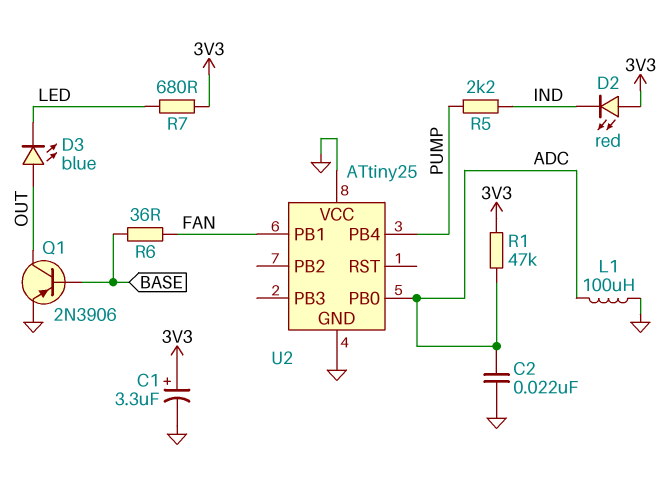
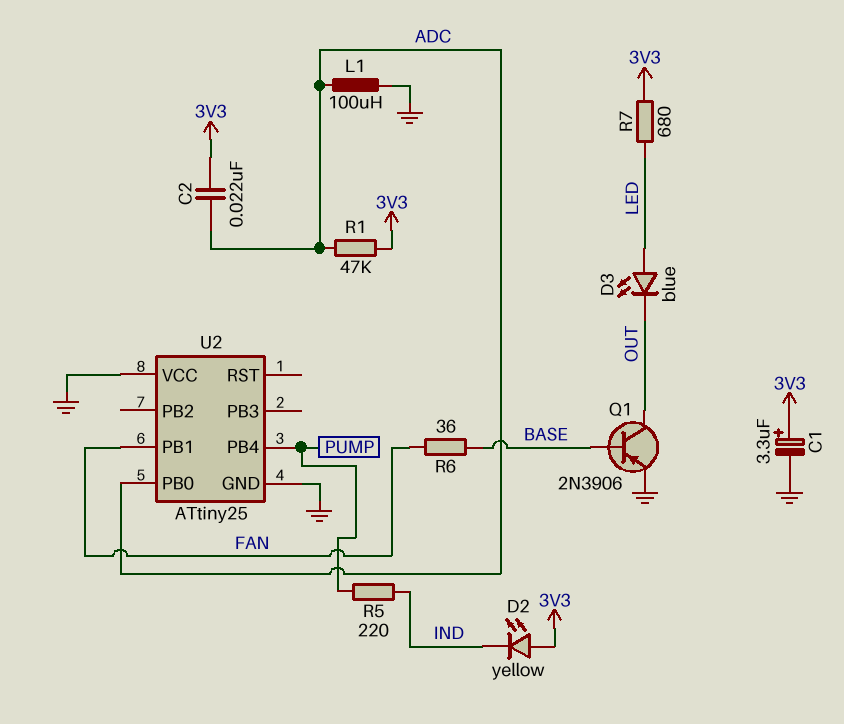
C2: 22nF (ADC, GND) -> 22nF (3V3, ADC)
D2: LED red (A 3V3, K IND) -> LED yellow (A 3V3, K IND)
D3: LED blue (A OUT, K LED) -> LED blue (A LED, K OUT)
R5: 2.2k (IND, PUMP) -> 220 (IND, PUMP)

